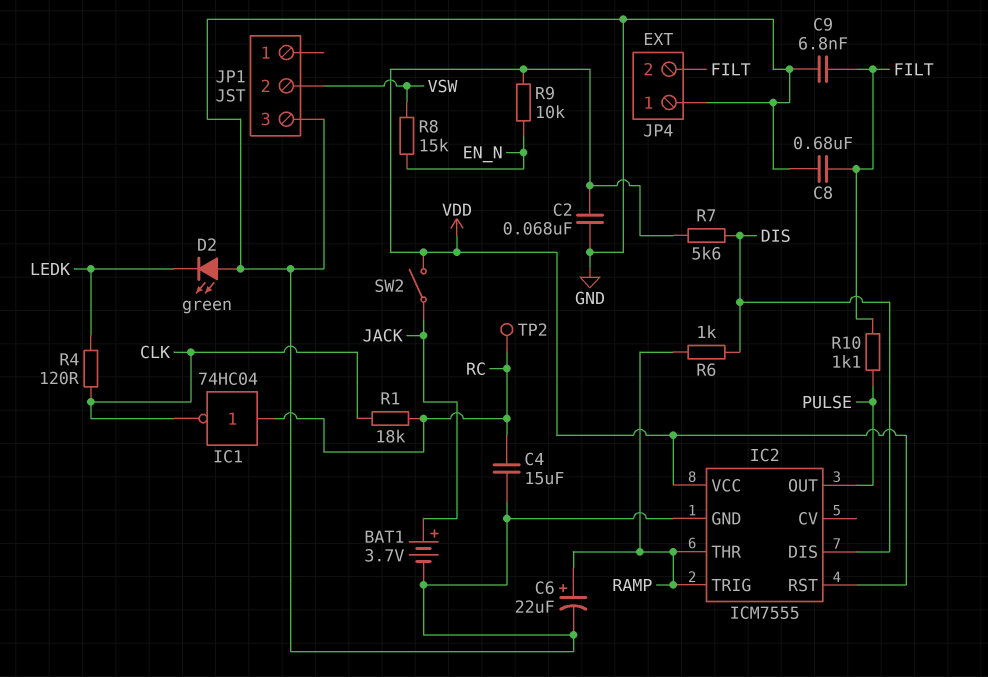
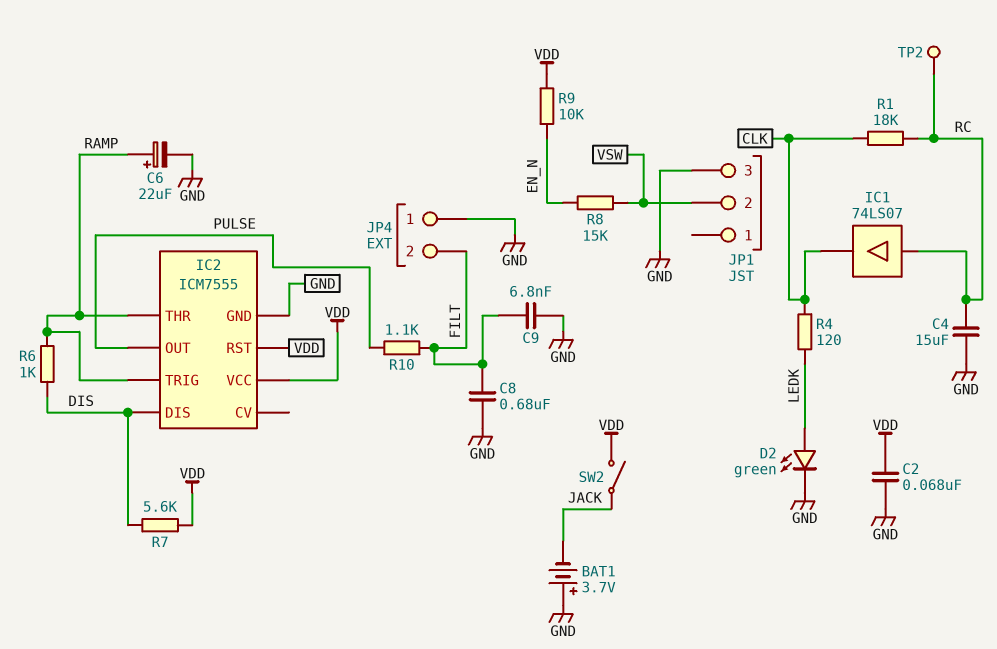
BAT1: 3.7V (plus JACK, minus GND) -> 3.7V (plus GND, minus JACK)
D2: LED green (A GND, K LEDK) -> LED green (A LEDK, K GND)
IC1: NOT 74HC04 (in RC, out CLK) -> buffer 74LS07 (in RC, out CLK)

